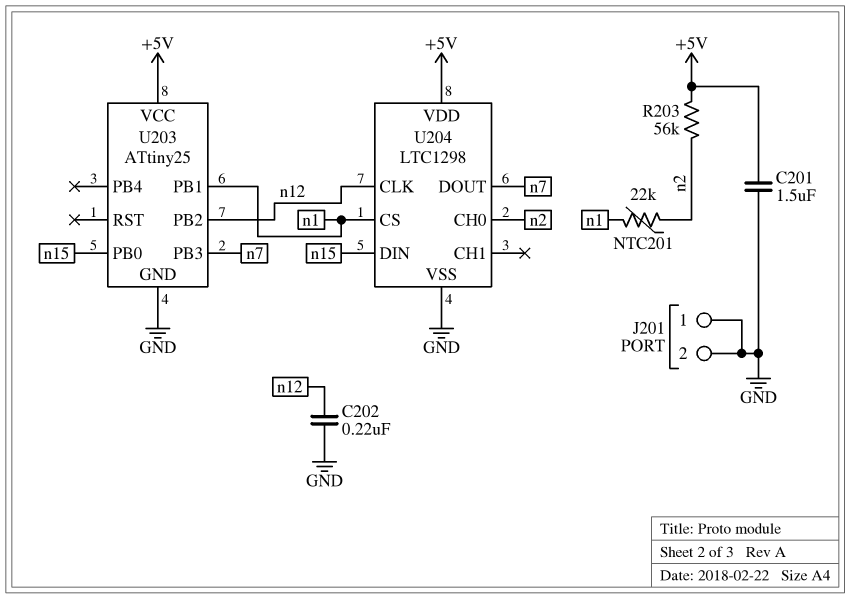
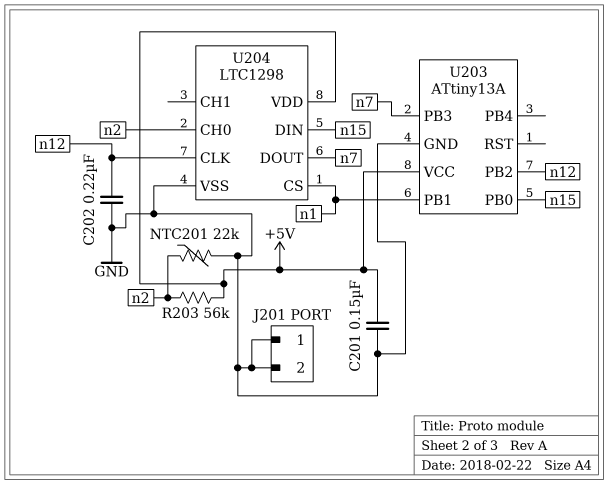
C201: 1.5uF (+5V, GND) -> 150nF (+5V, GND)
NTC201: 22k (n1, n2) -> 22k (GND, n2)
U203: ATtiny25 -> ATtiny13A

